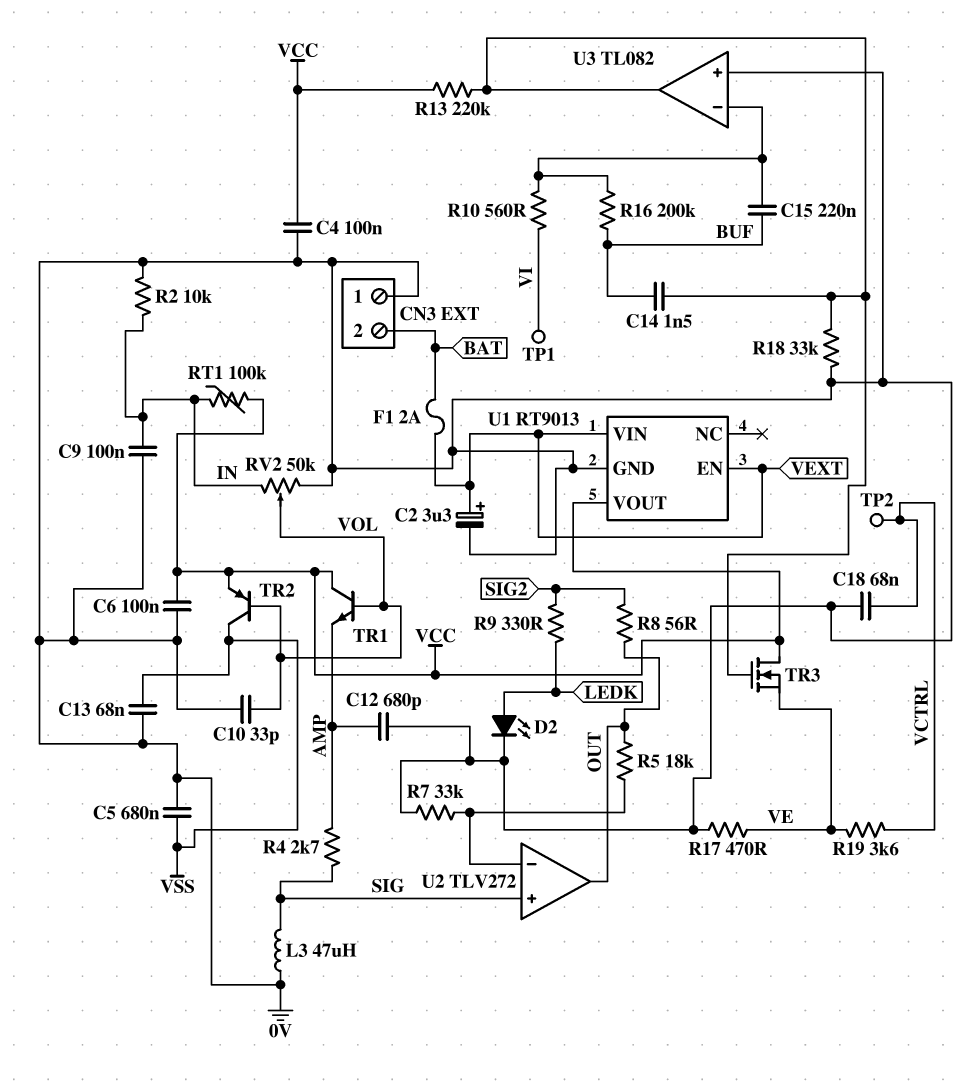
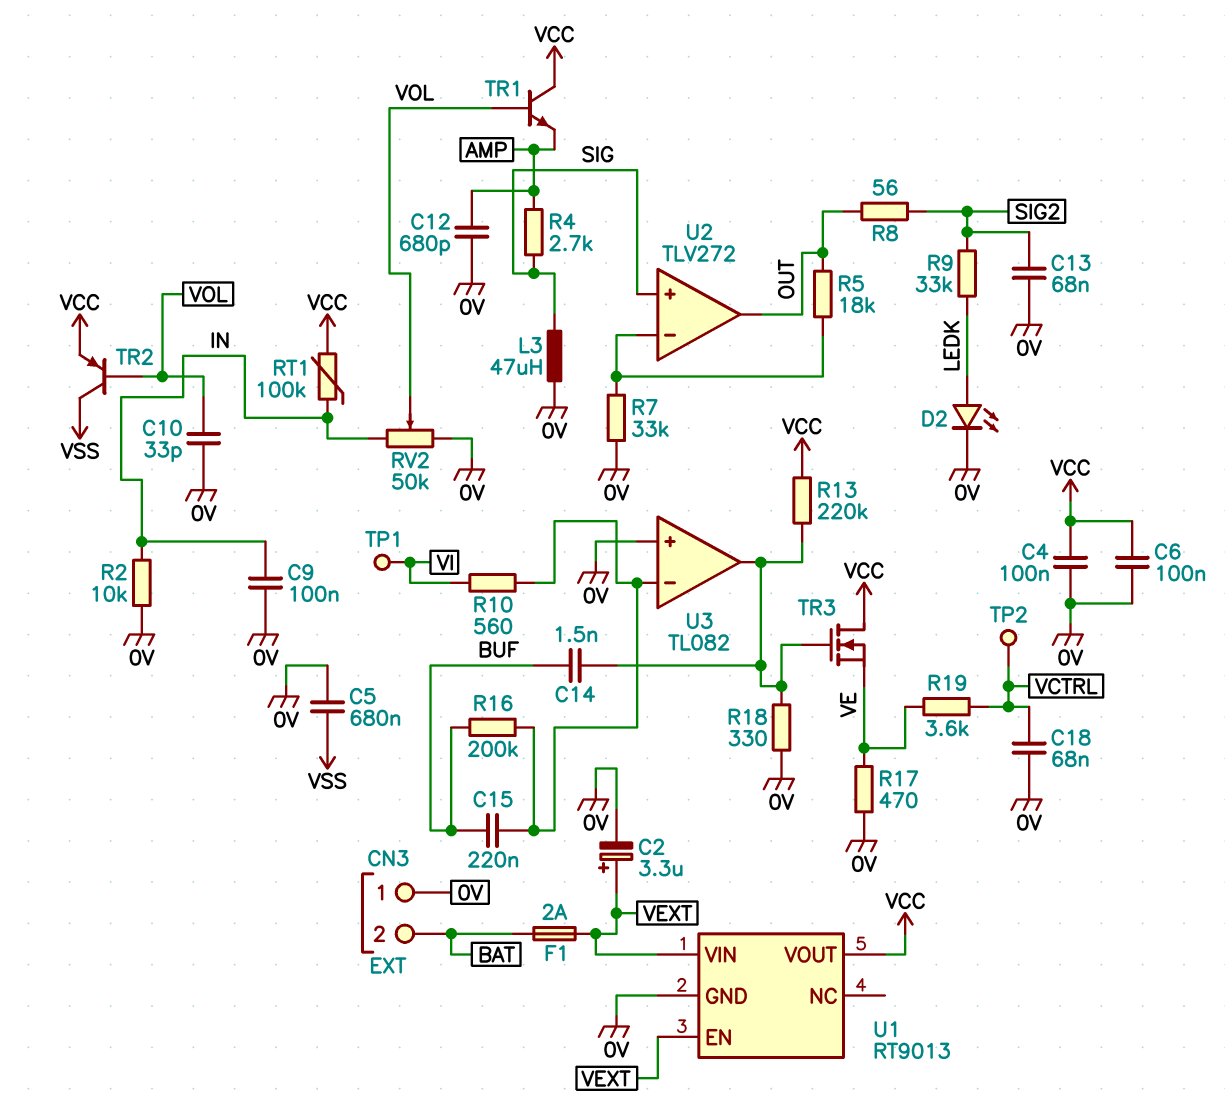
C13: 68nF (0V, VSS) -> 68nF (0V, SIG2)
R9: 330 (LEDK, SIG2) -> 33k (LEDK, SIG2)
R18: 33k (0V, U3/out) -> 330 (0V, U3/out)

